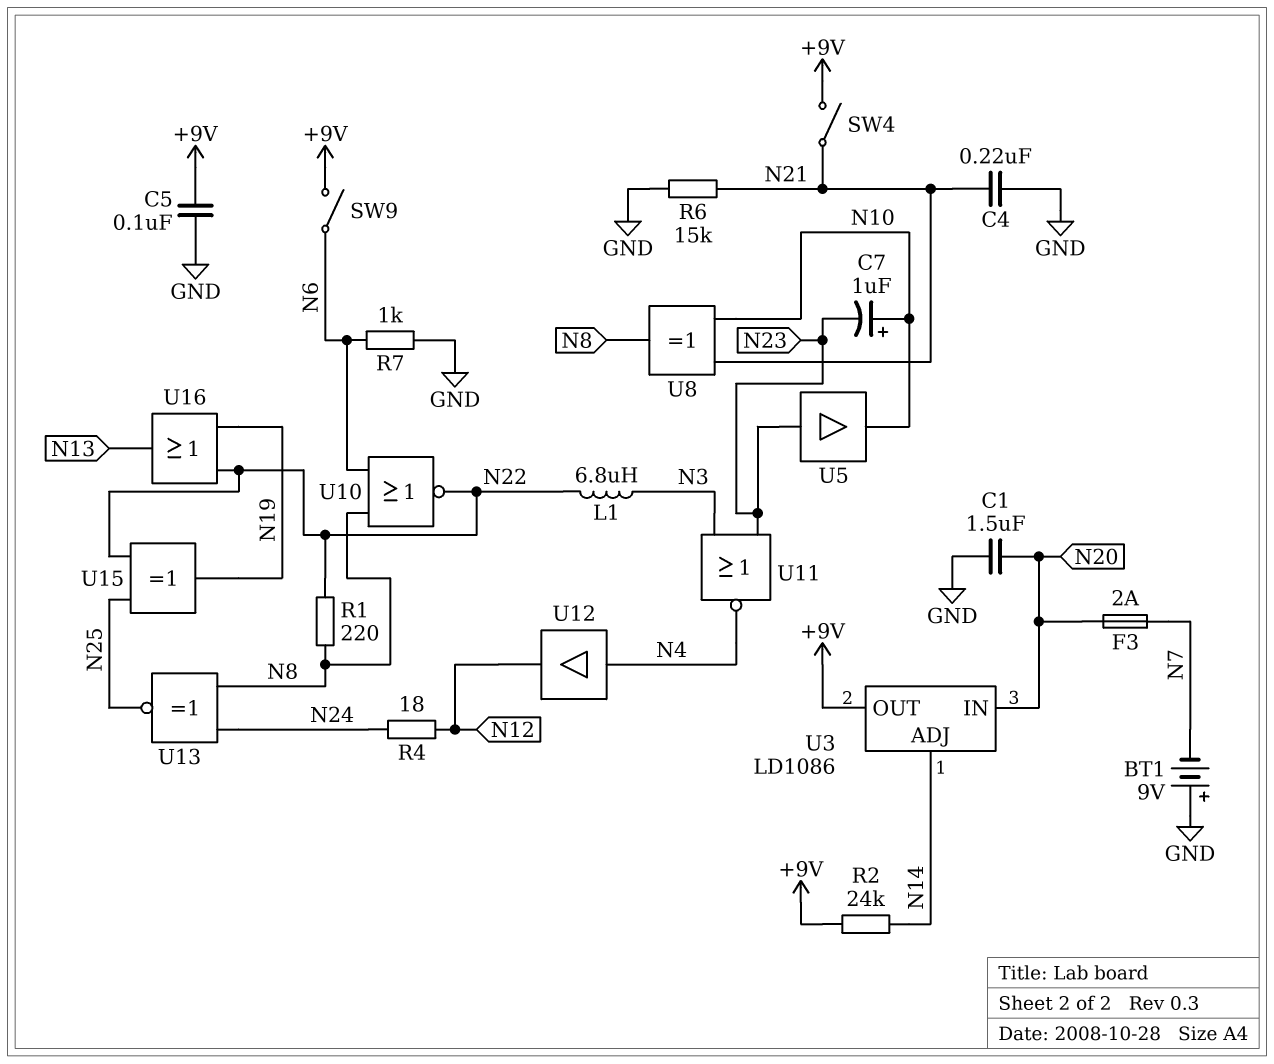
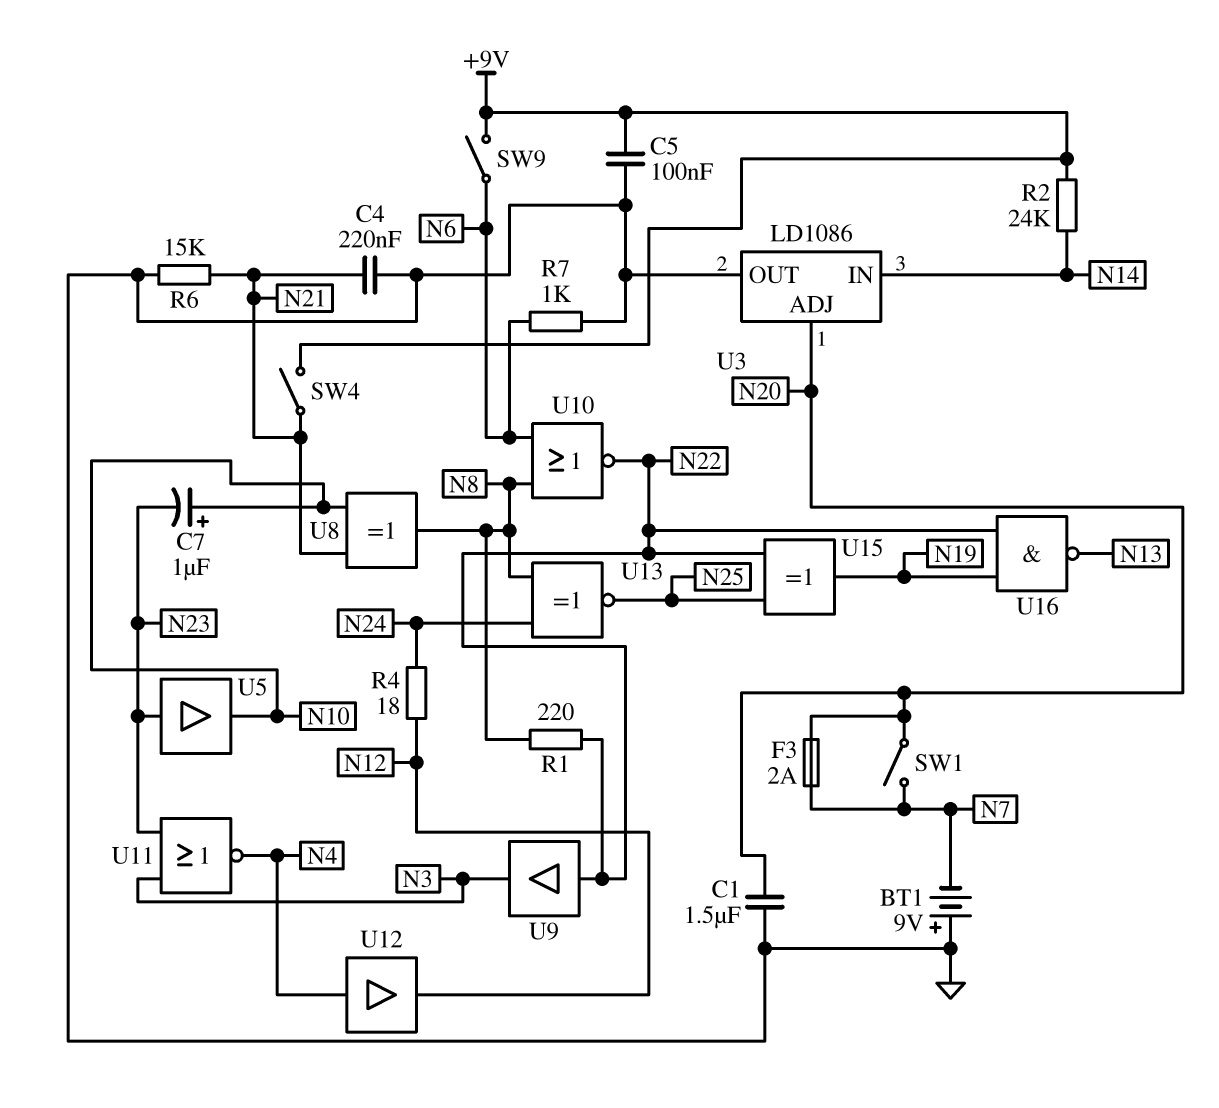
L1: 6.8uH (N3, N22) -> none
SW1: none -> switch (N7, N20)
U3 pin ADJ: N14 -> N20
U3 pin IN: N20 -> N14
U3 pin OUT: +9V -> GND
U9: none -> buffer (in N22, out N3)
U16: OR (in N19, in N22, out N13) -> NAND (in N19, in N22, out N13)

